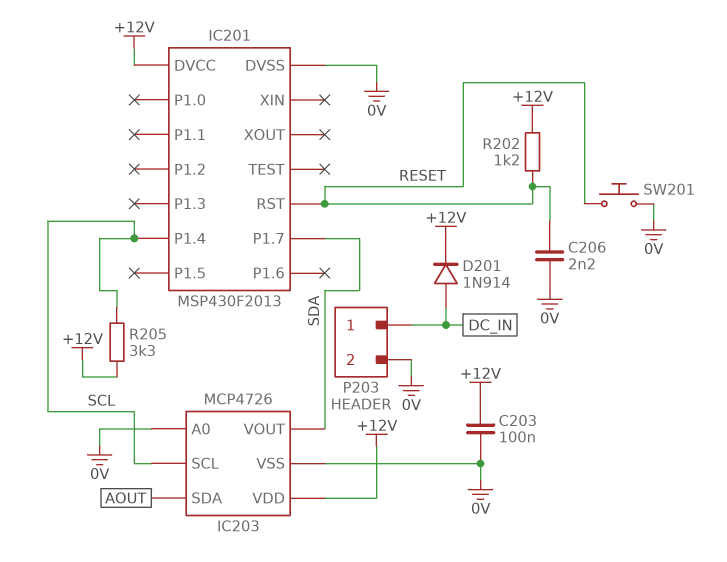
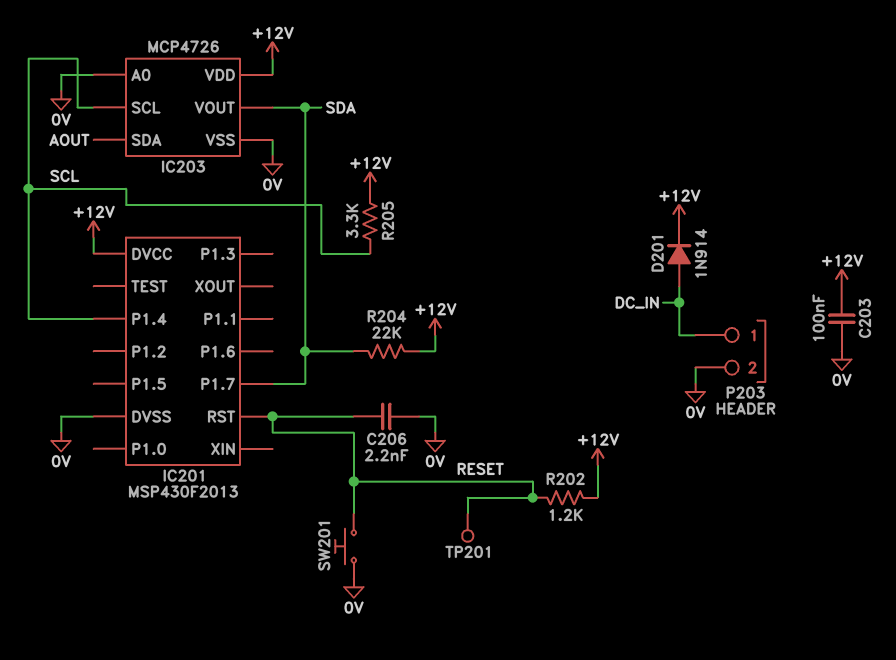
R204: none -> 22k (+12V, SDA)
TP201: none -> test point (RESET)

